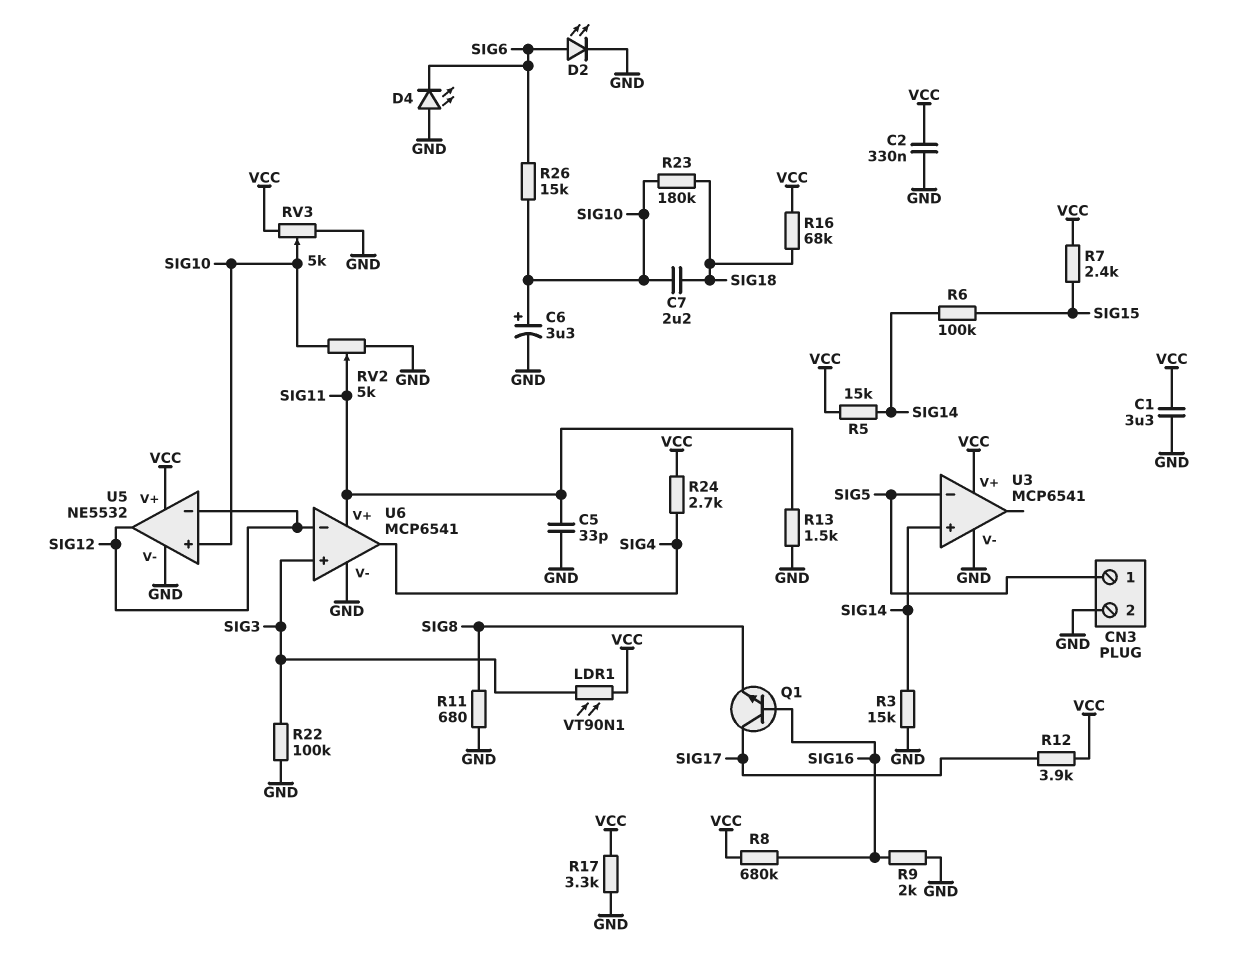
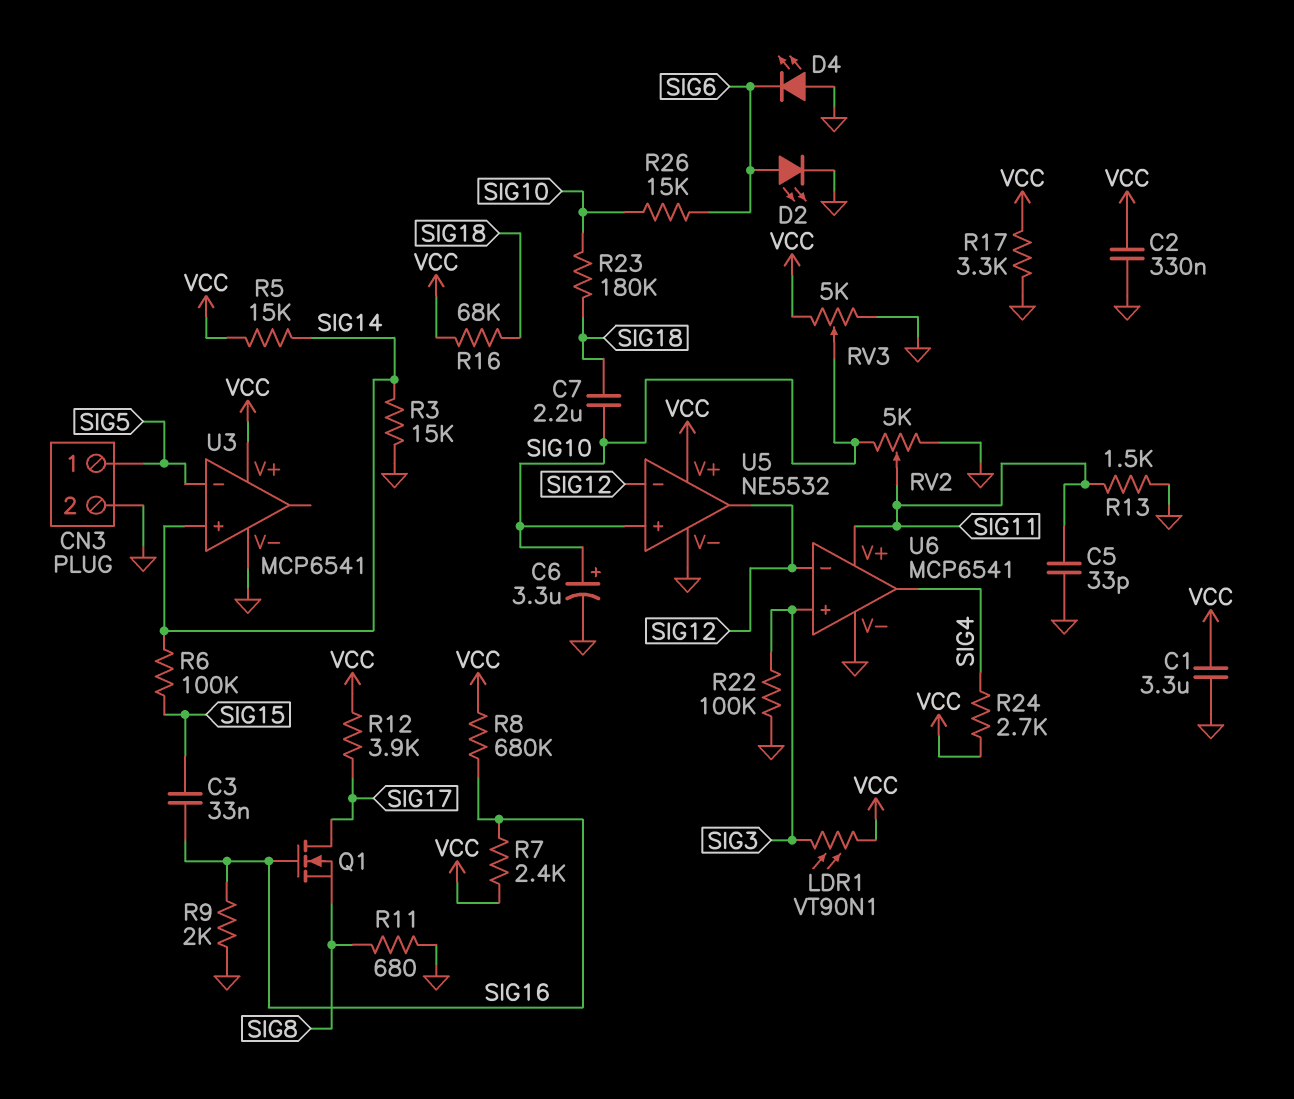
C3: none -> 33nF (SIG15, SIG16)
Q1: NPN (B SIG16, C SIG17, E SIG8) -> NMOS (G SIG16, D SIG17, S SIG8)
R7: 2.4k (SIG15, VCC) -> 2.4k (SIG16, VCC)

